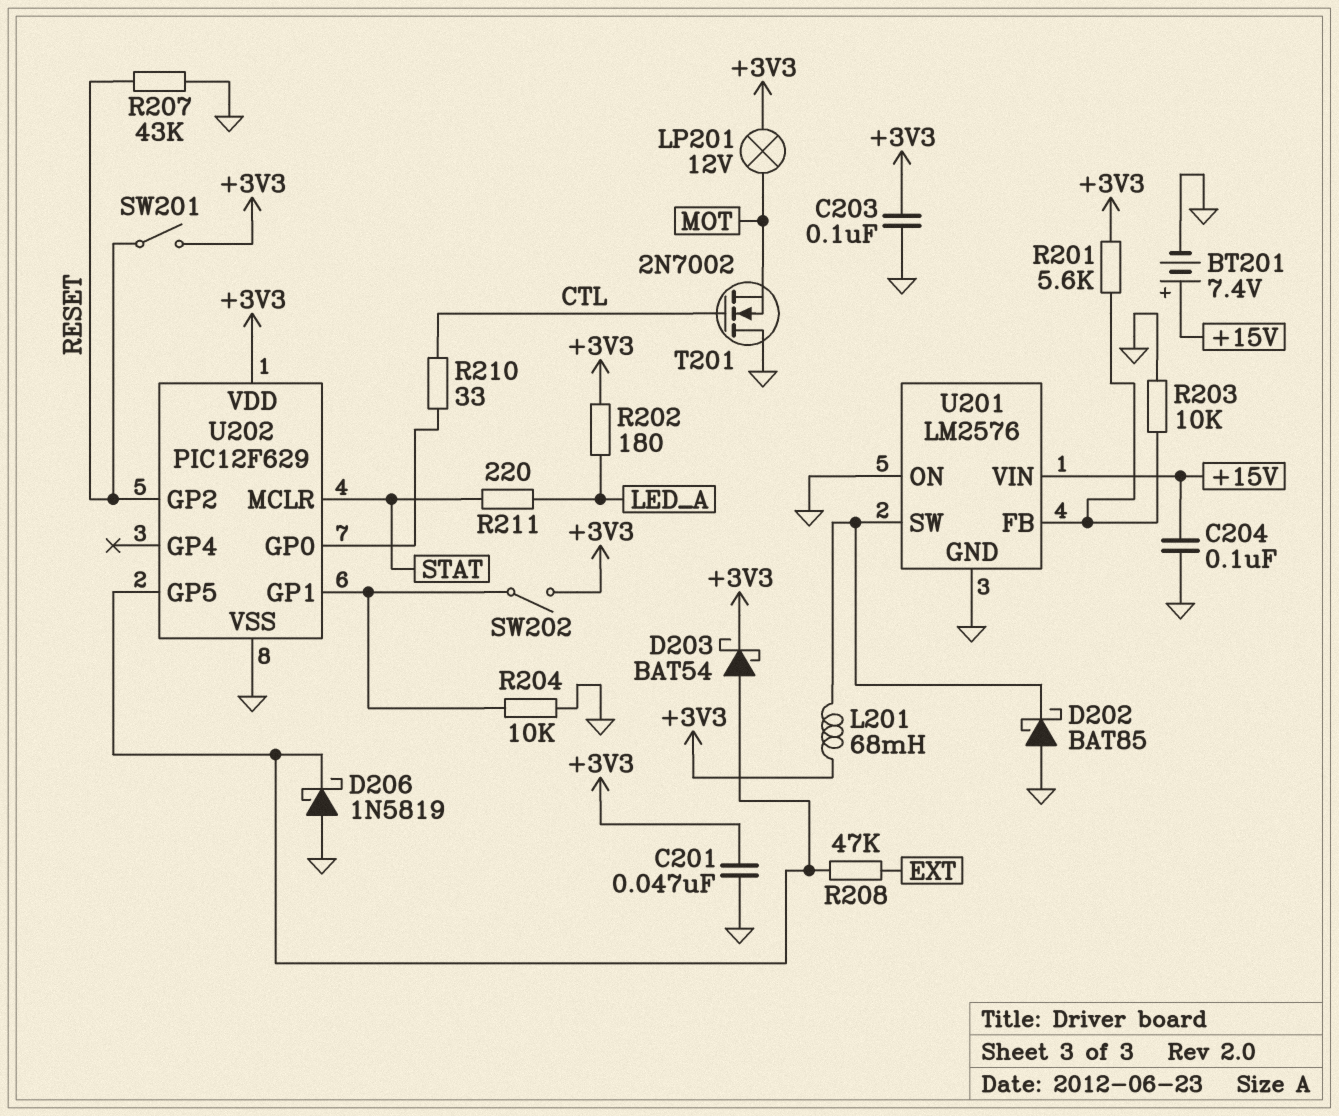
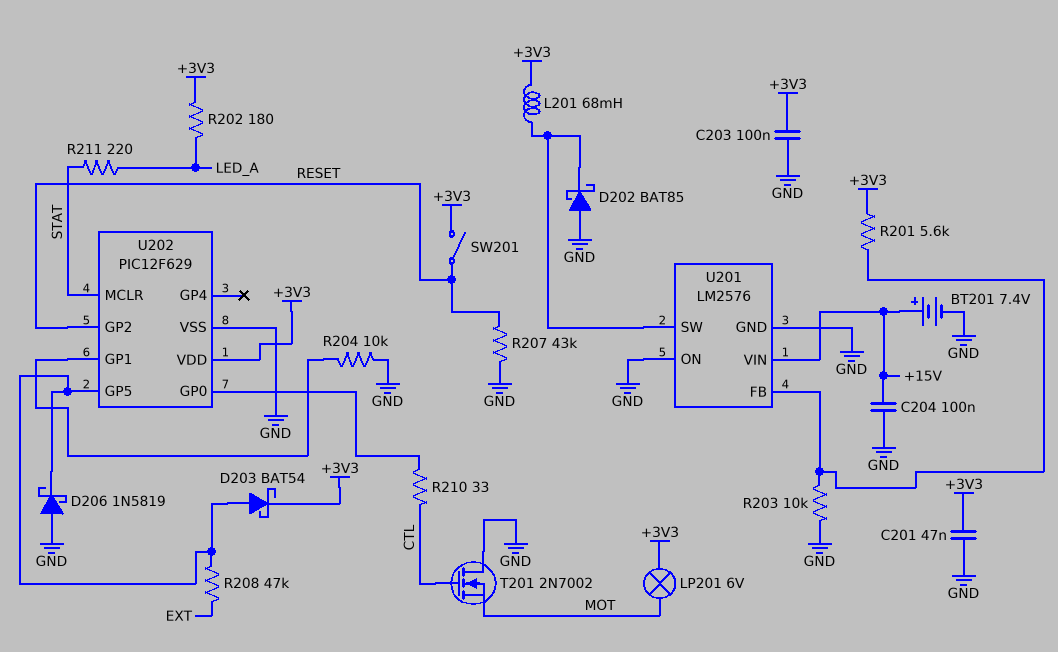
LP201: lamp 12V (+3V3, MOT) -> lamp 6V (+3V3, MOT)
SW202: switch (+3V3, U202/GP1) -> none

